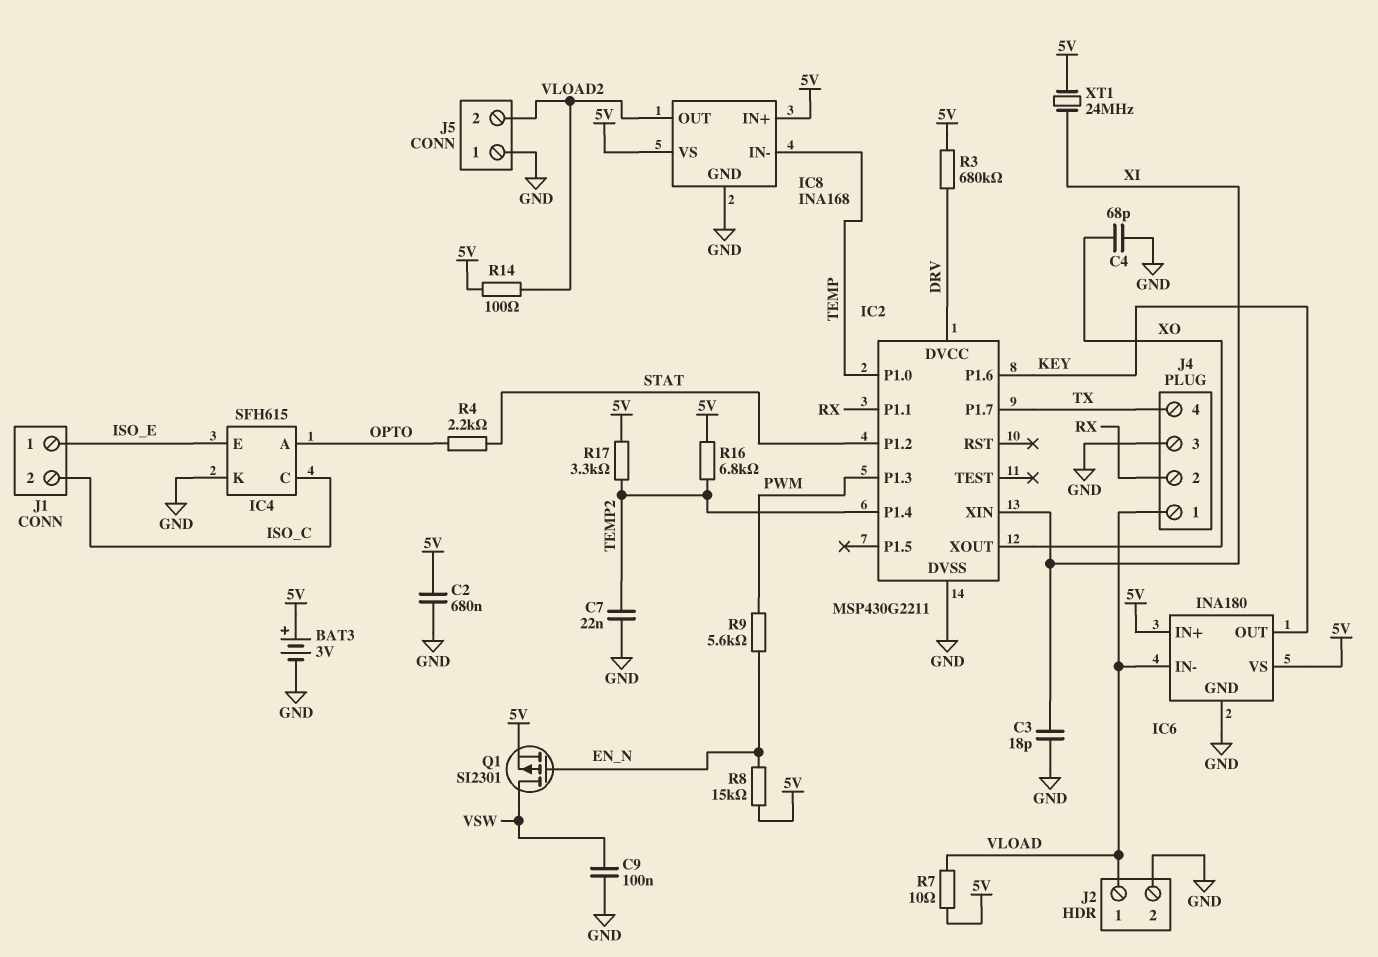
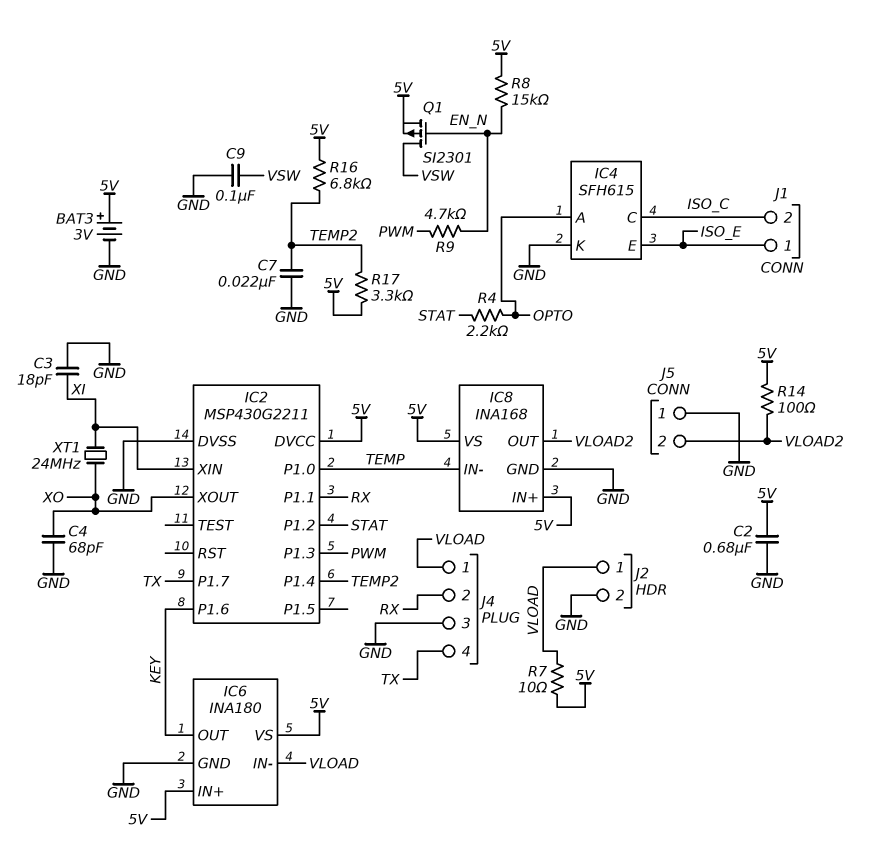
IC2 pin DVCC: DRV -> 5V
R3: 680k (5V, DRV) -> none
R9: 5.6k (EN_N, PWM) -> 4.7k (EN_N, PWM)
XT1: 24MHz (5V, XI) -> 24MHz (XI, XO)

